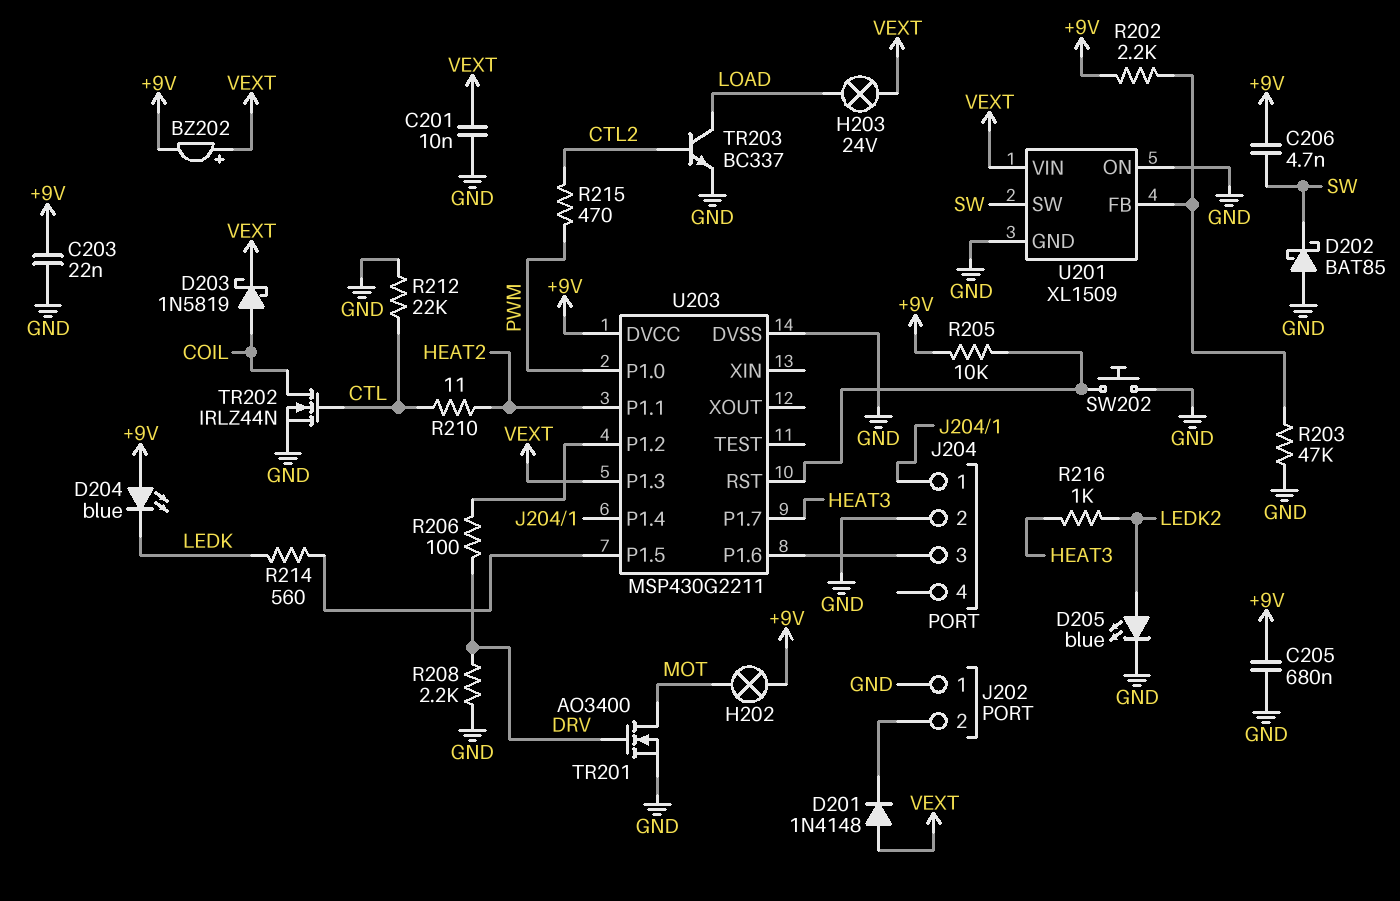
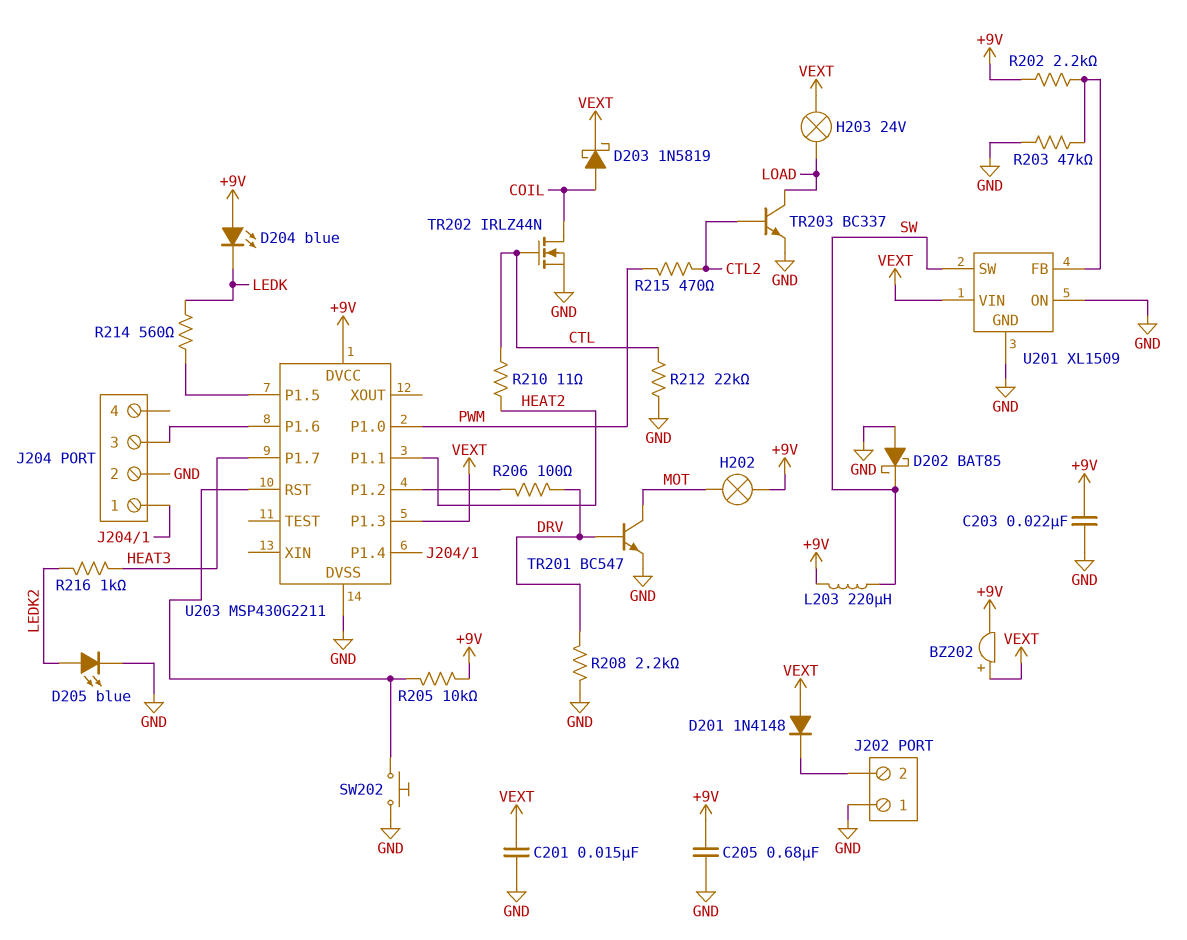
C201: 10nF (GND, VEXT) -> 15nF (GND, VEXT)
C206: 4.7nF (+9V, SW) -> none
L203: none -> 220uH (+9V, SW)
TR201: NMOS AO3400 (G DRV, D MOT, S GND) -> NPN BC547 (B DRV, C MOT, E GND)

